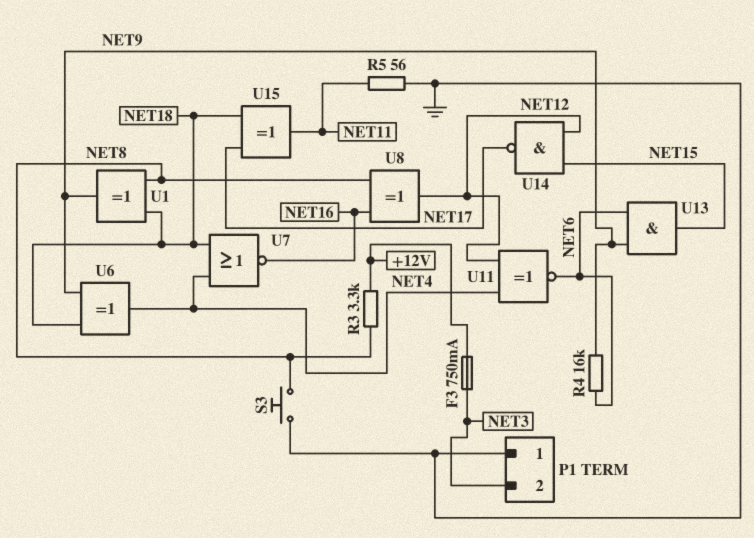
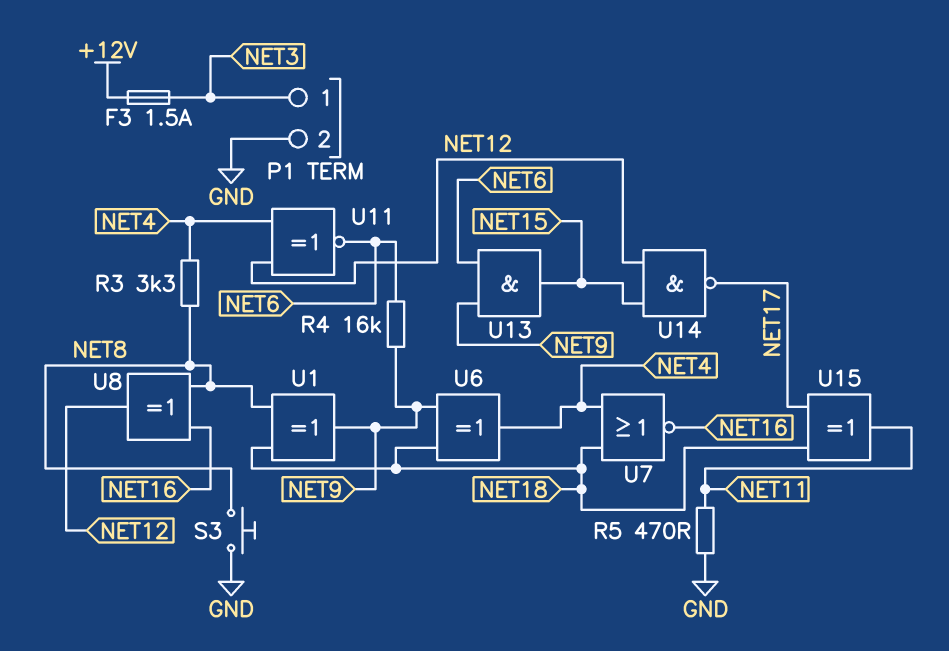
F3: 750mA (+12V, NET3) -> 1.5A (+12V, NET3)
P1 pin 1: GND -> NET3
P1 pin 2: NET3 -> GND
R3: 3.3k (+12V, NET8) -> 3.3k (NET4, NET8)
R5: 56 (GND, NET11) -> 470 (GND, NET11)

